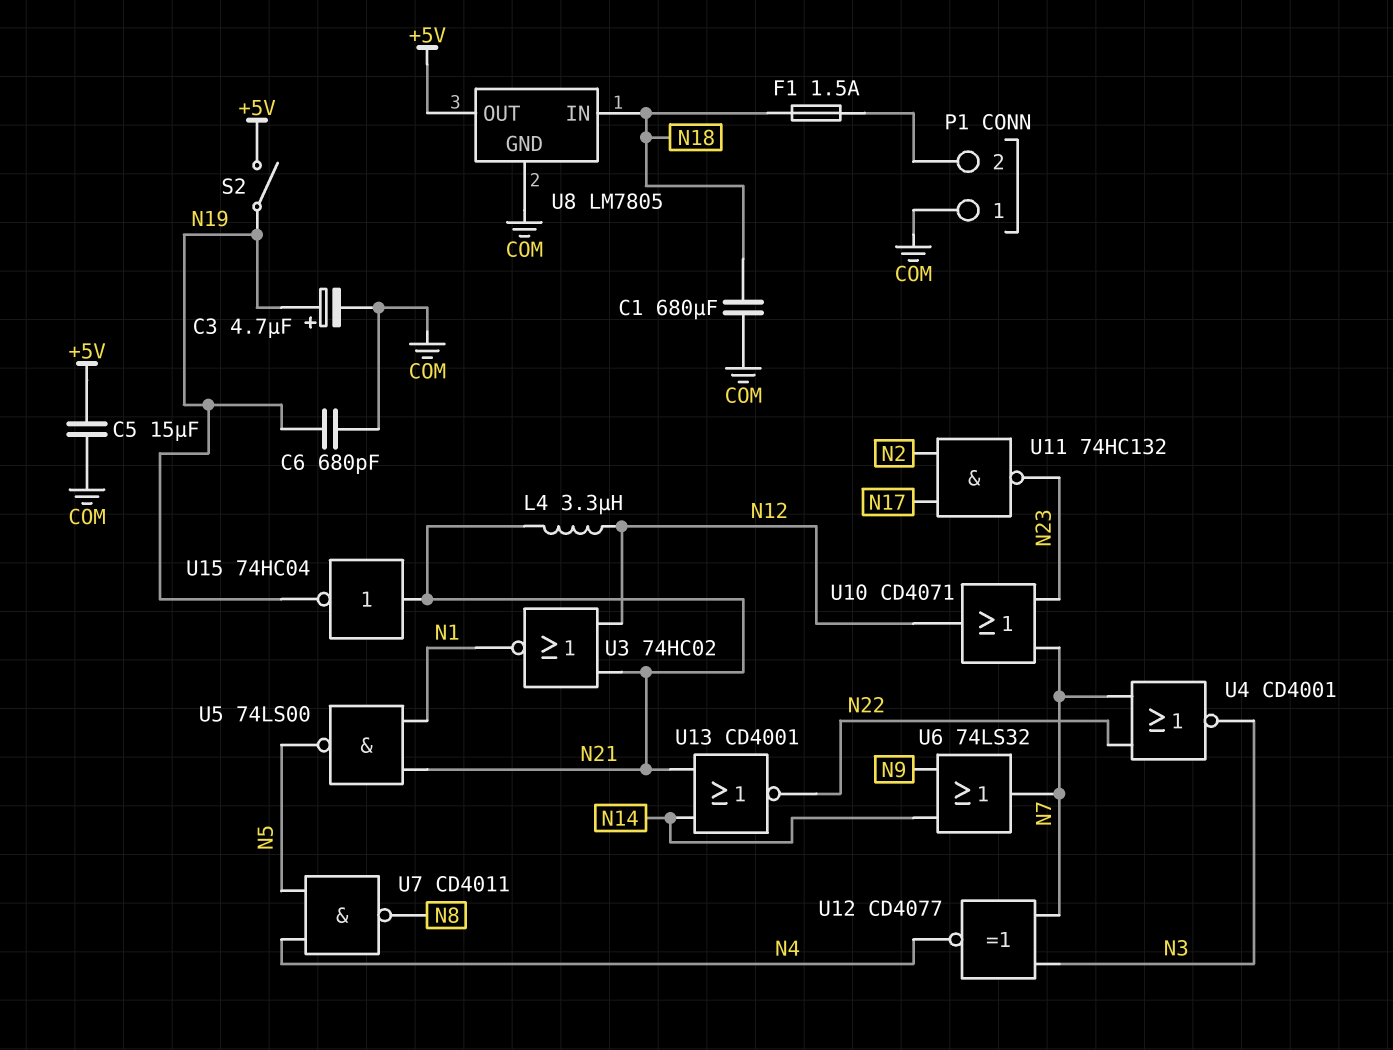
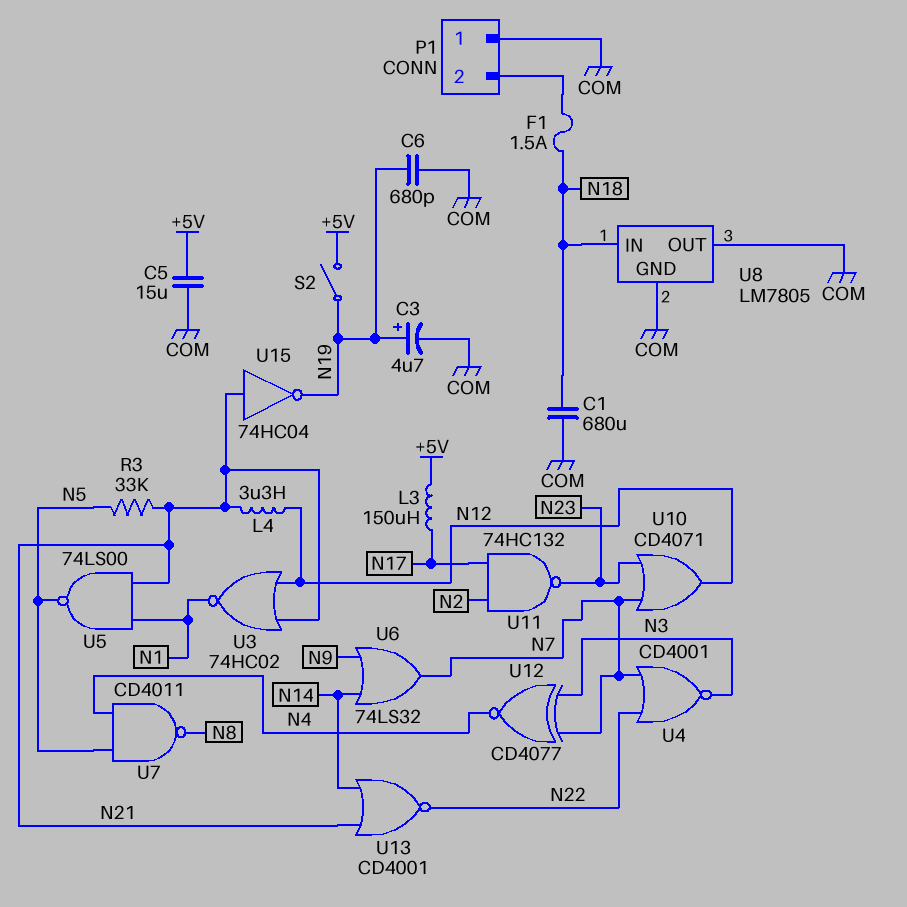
L3: none -> 150uH (+5V, N17)
R3: none -> 33k (N5, N21)
U8 pin OUT: +5V -> COM

